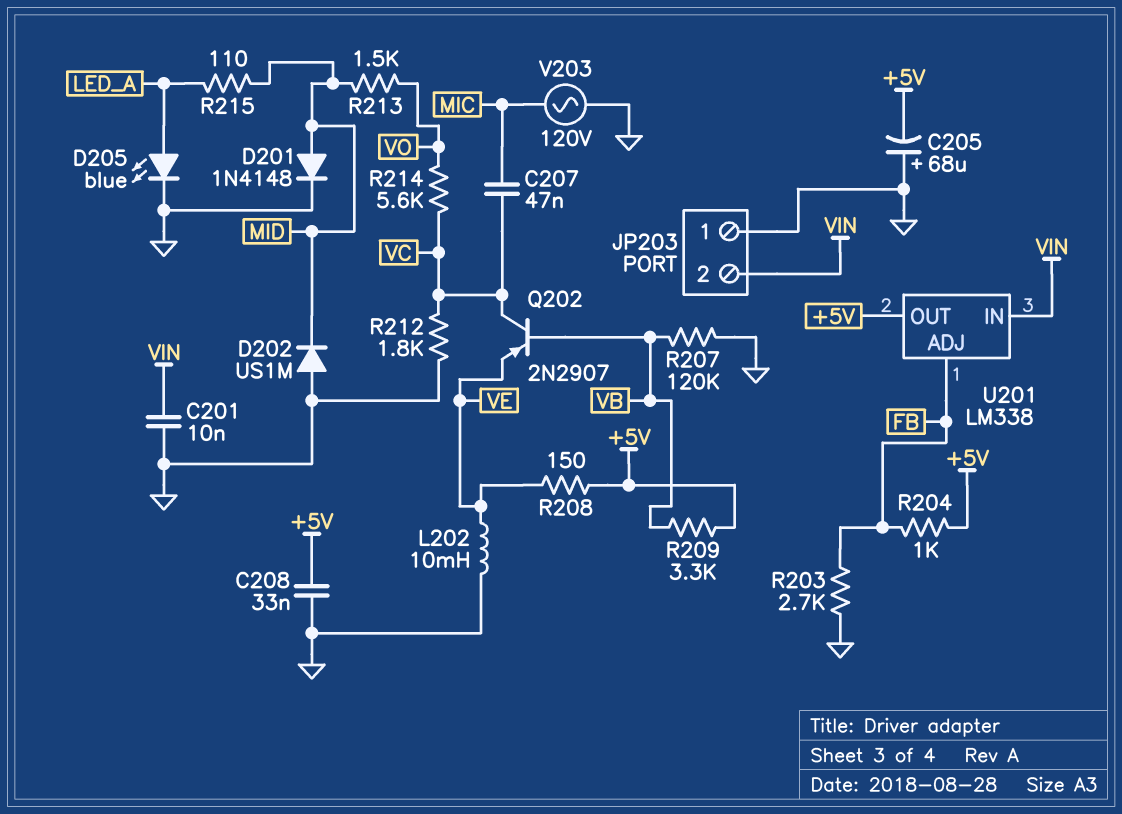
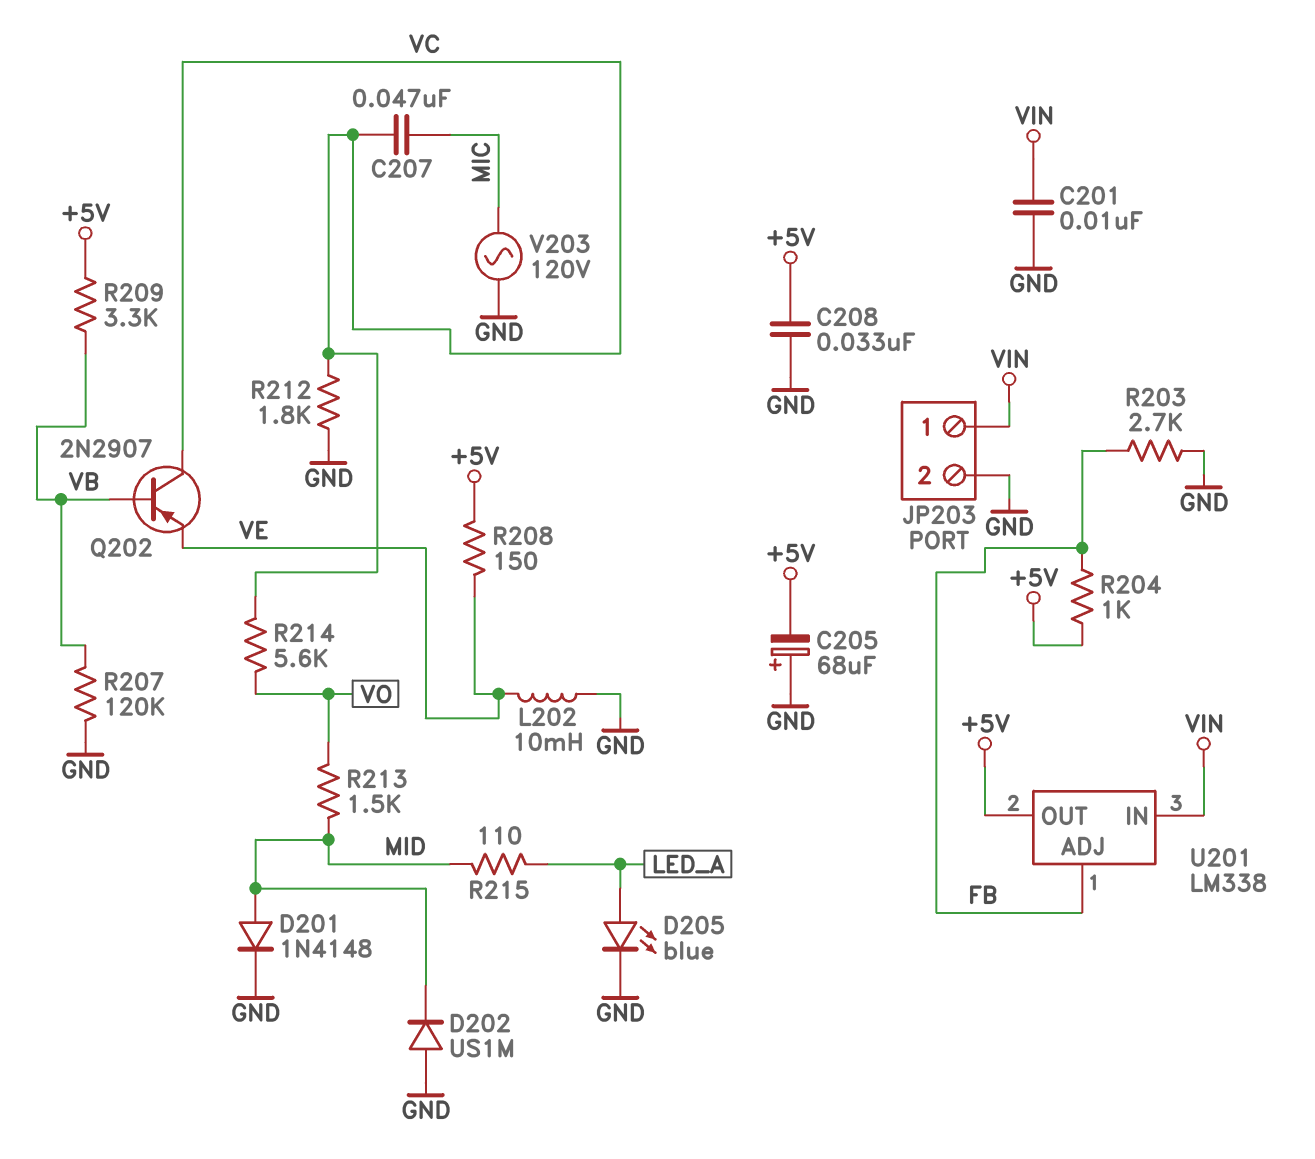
JP203 pin 1: GND -> VIN
JP203 pin 2: VIN -> GND

